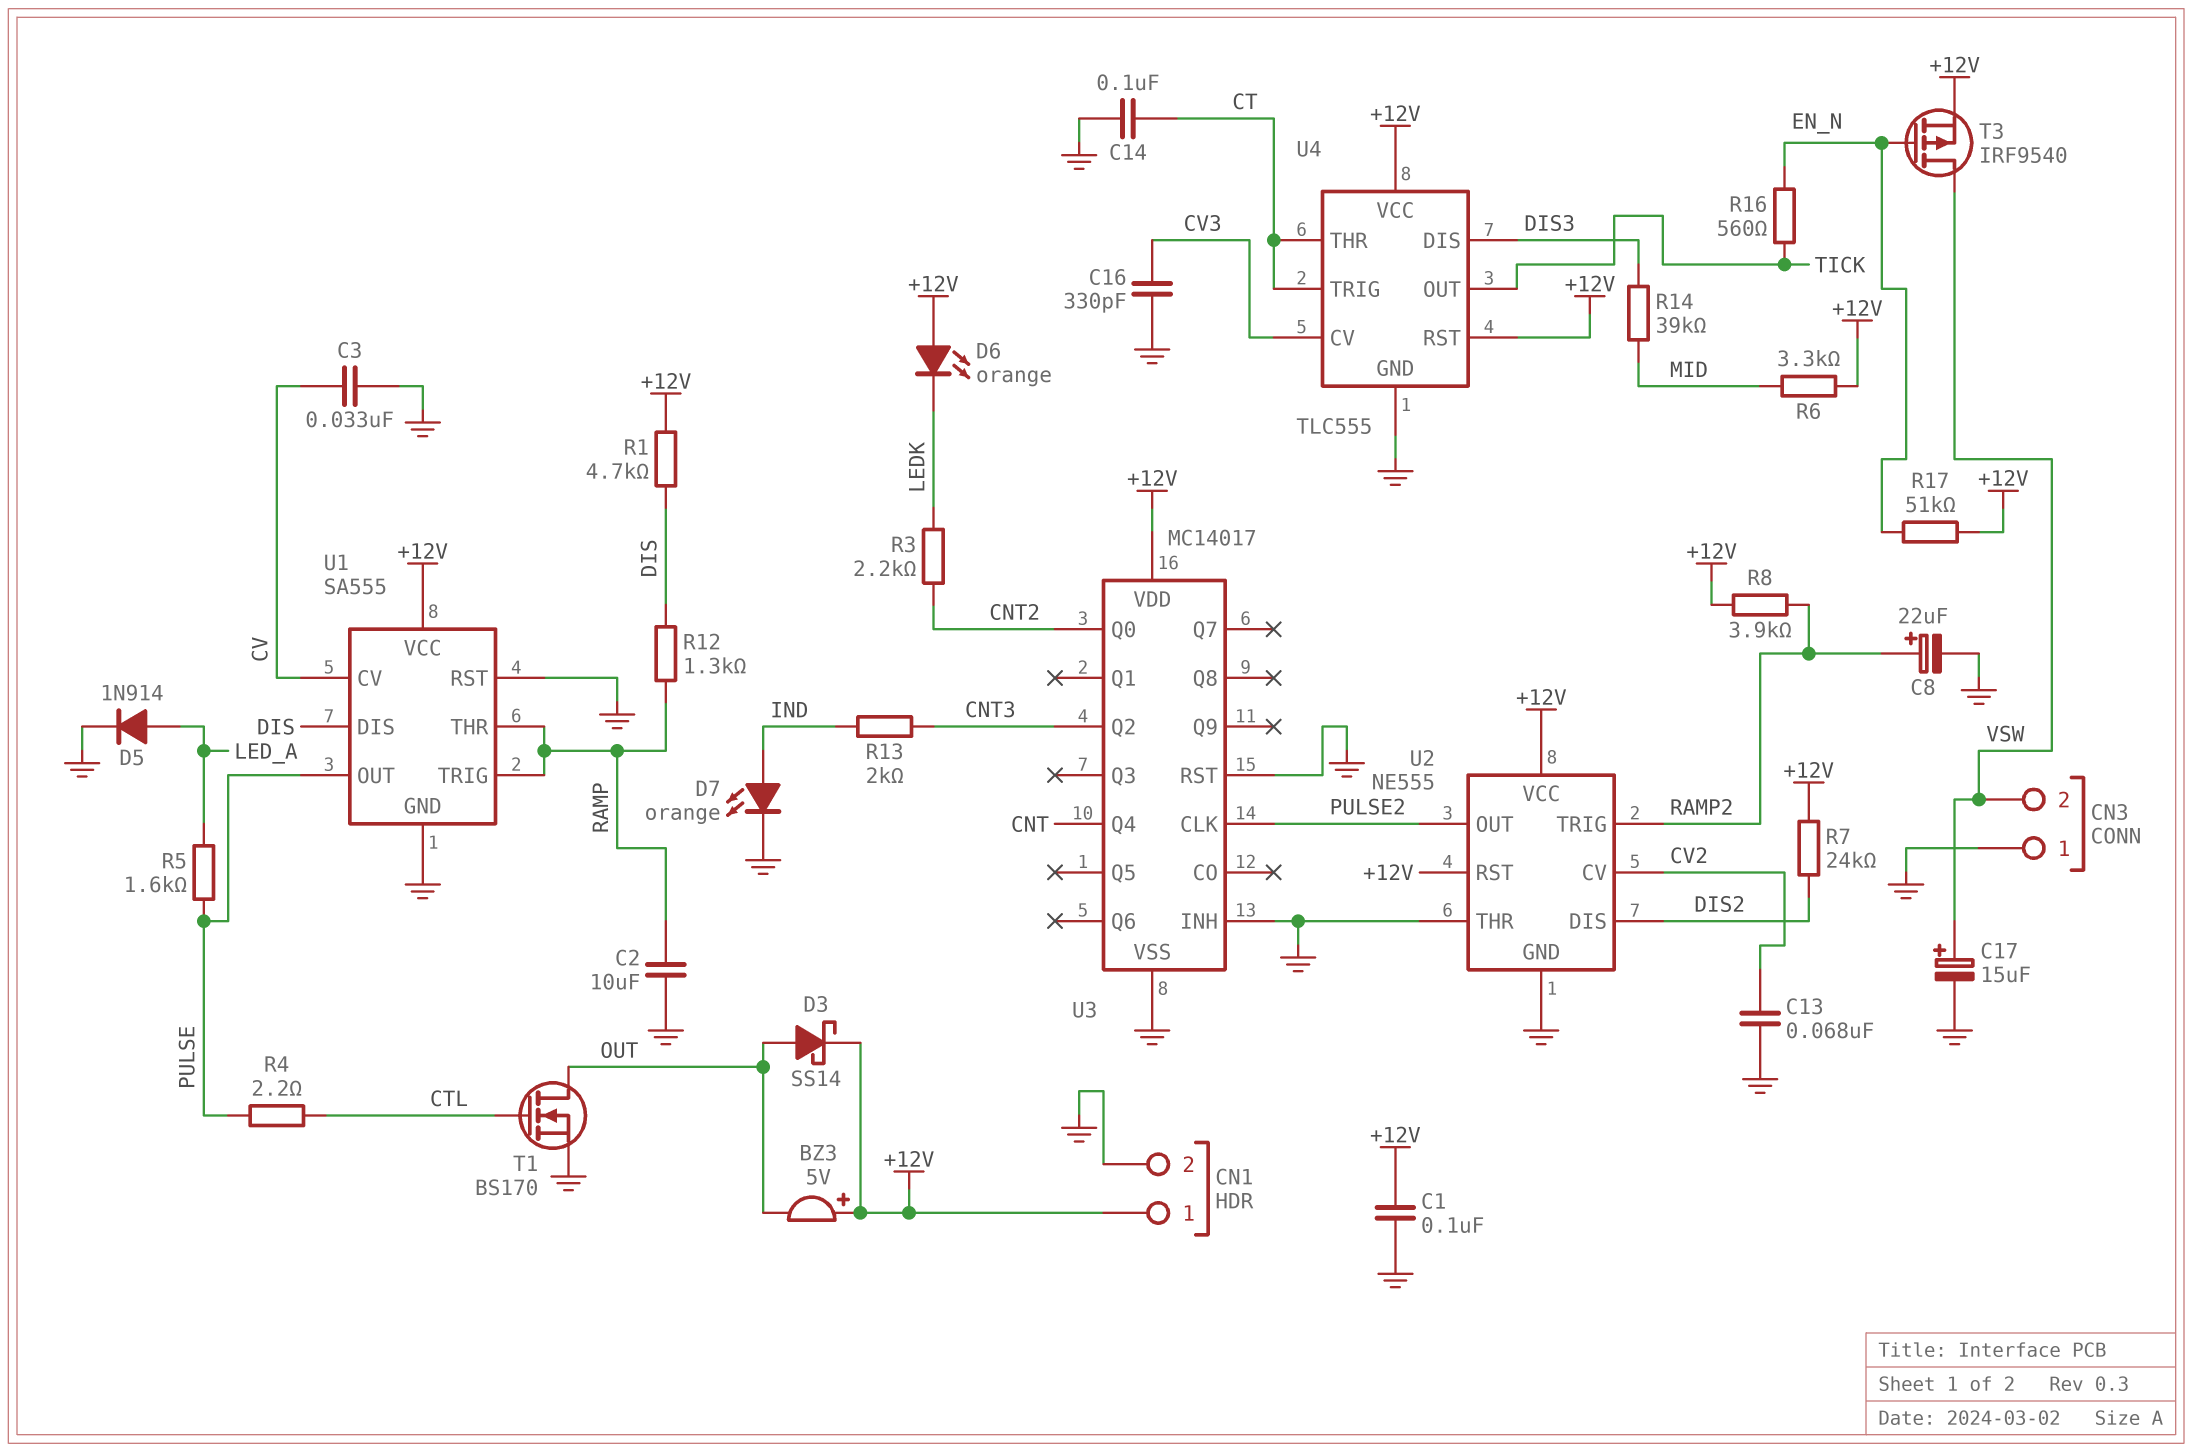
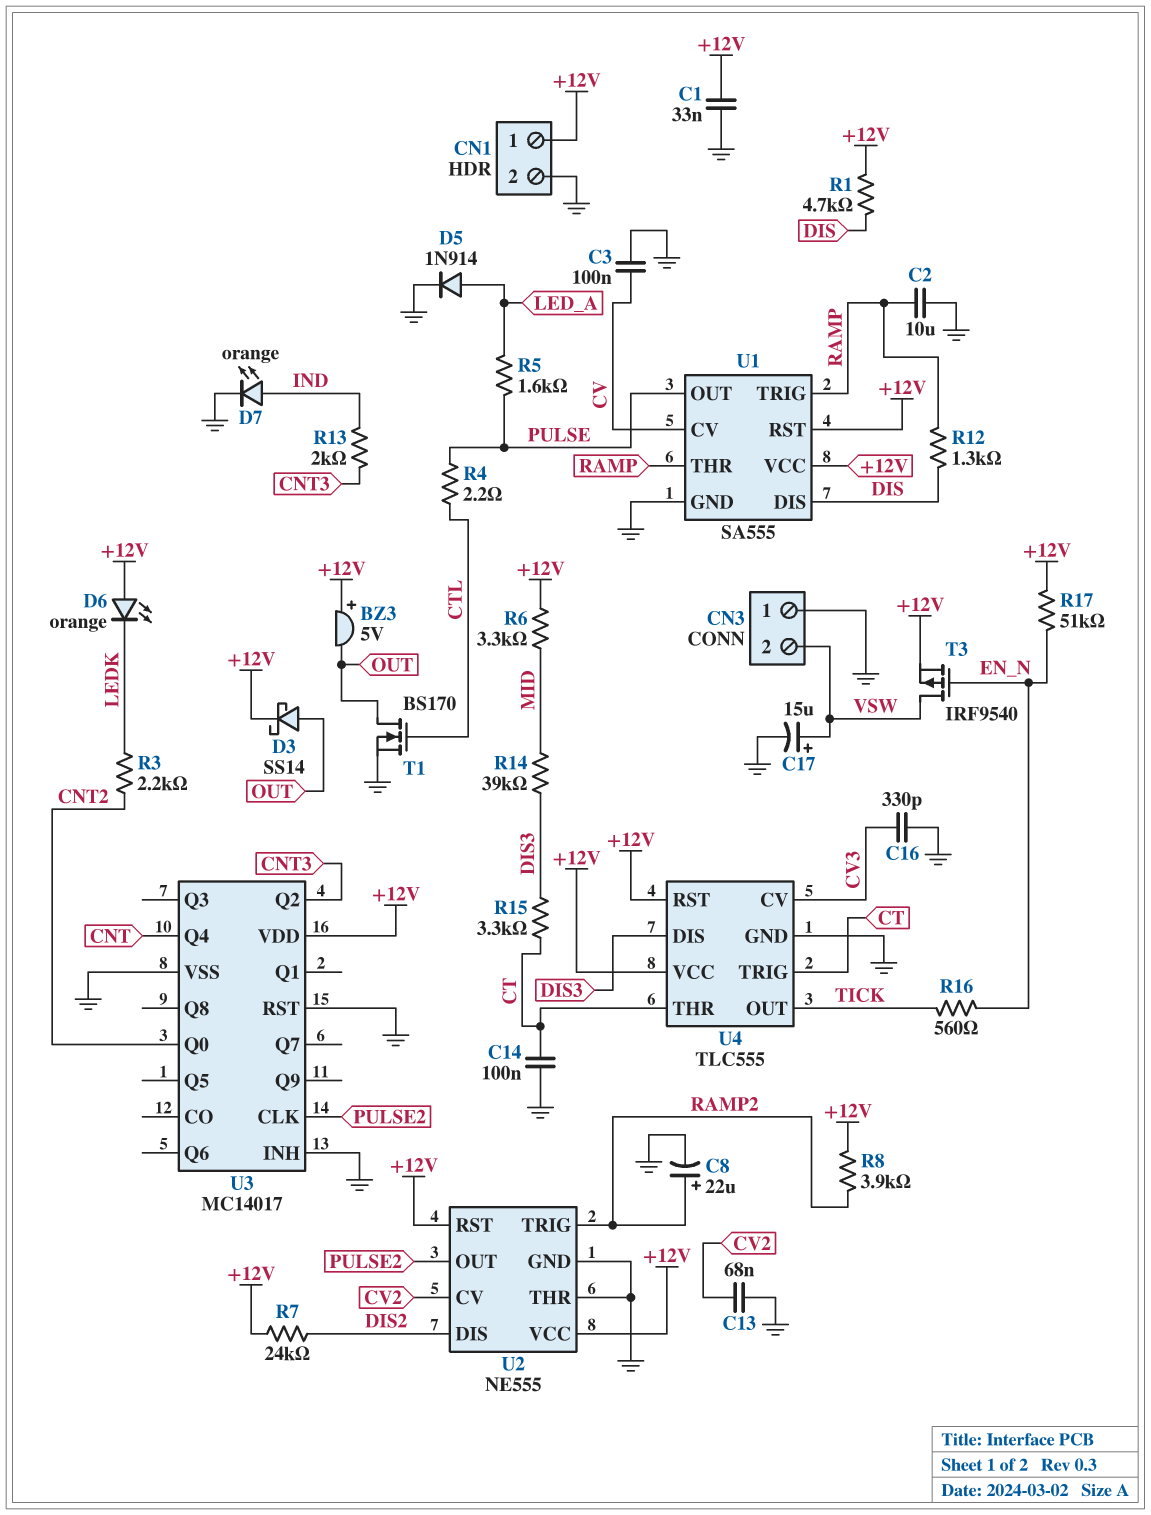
C1: 100nF (+12V, GND) -> 33nF (+12V, GND)
C3: 33nF (CV, GND) -> 100nF (CV, GND)
R15: none -> 3.3k (CT, DIS3)
U1 pin RST: GND -> +12V

